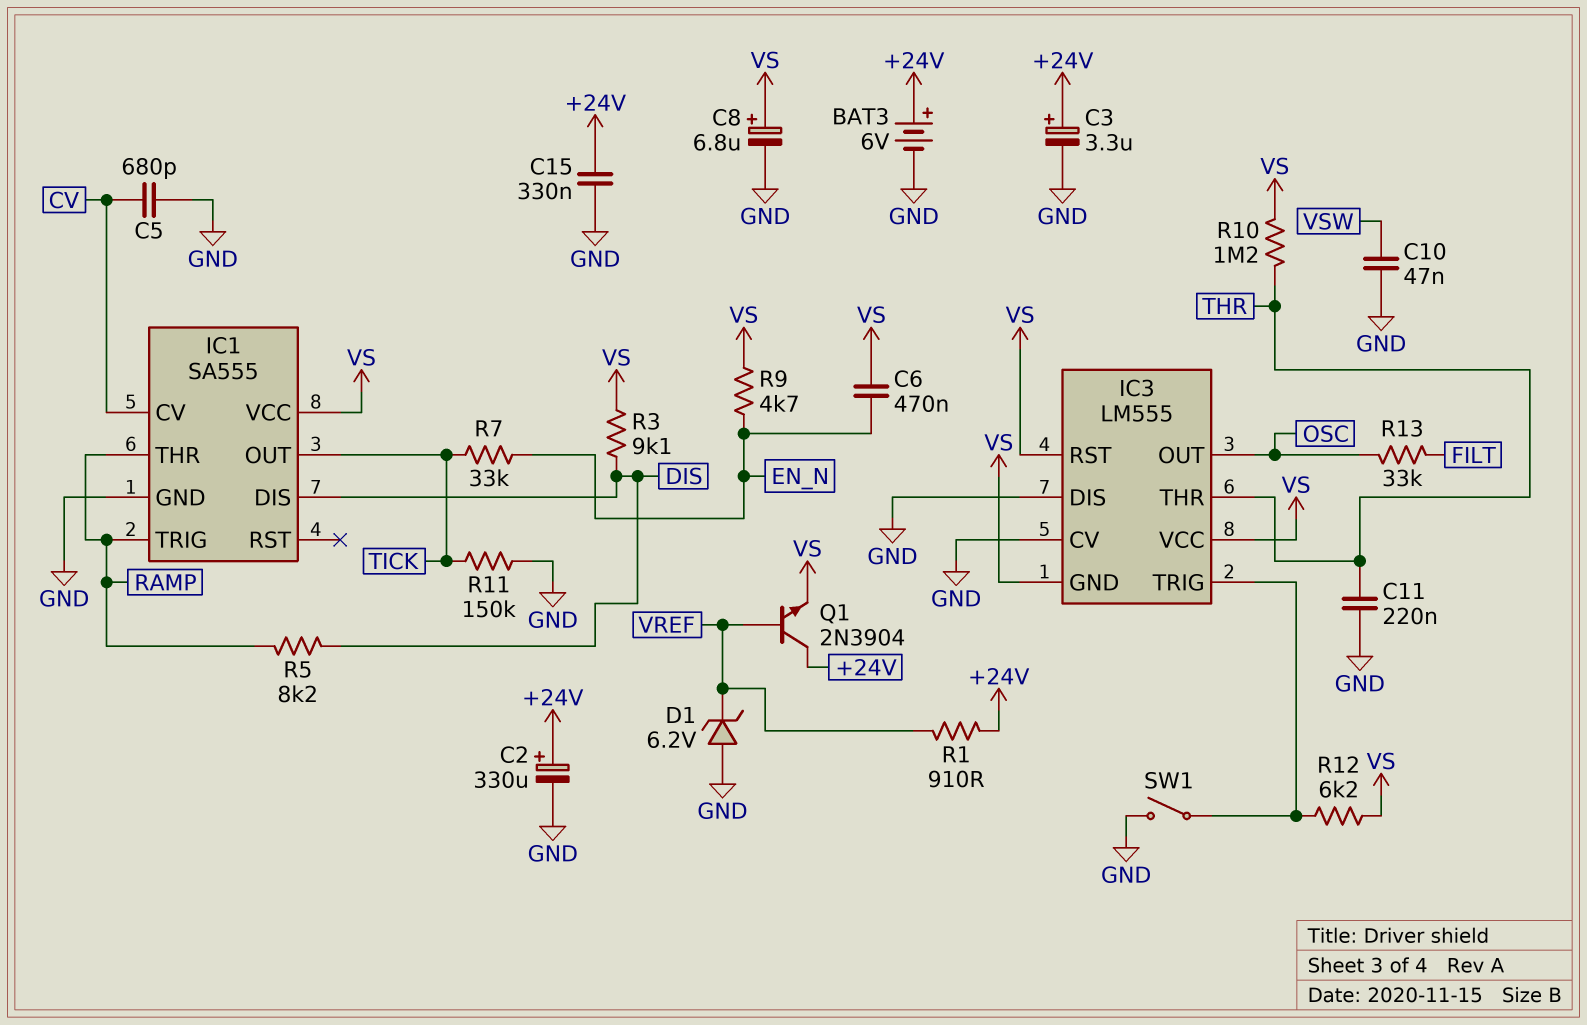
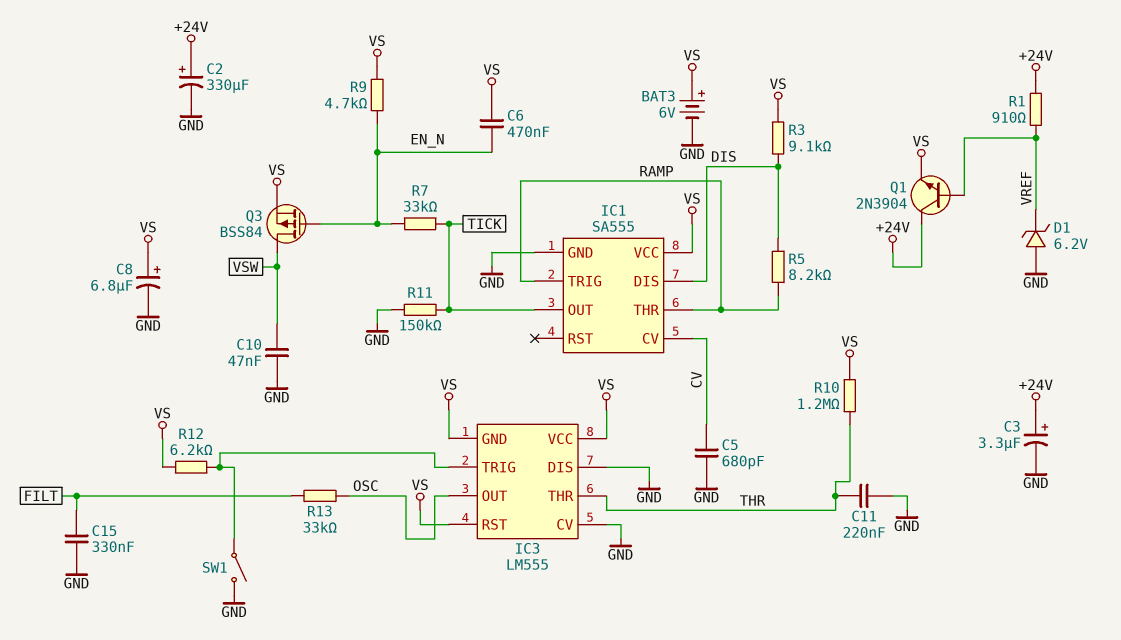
BAT3: 6V (plus +24V, minus GND) -> 6V (plus VS, minus GND)
C15: 330nF (+24V, GND) -> 330nF (FILT, GND)
Q3: none -> PMOS BSS84 (G EN_N, D VSW, S VS)

